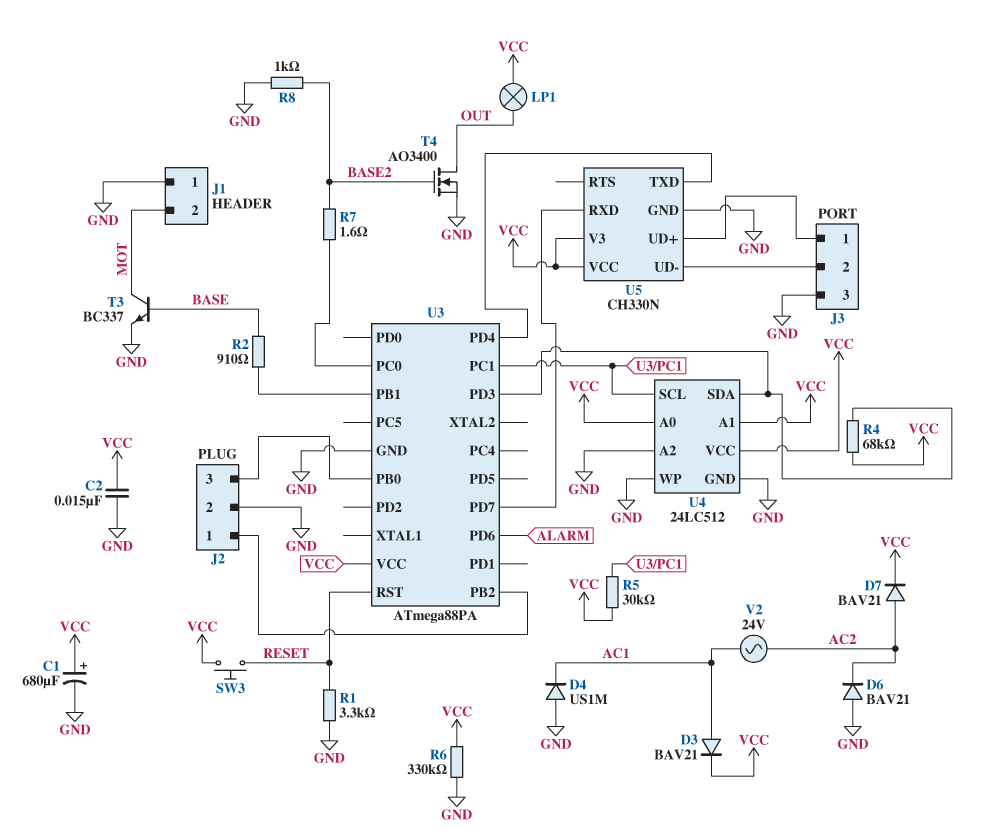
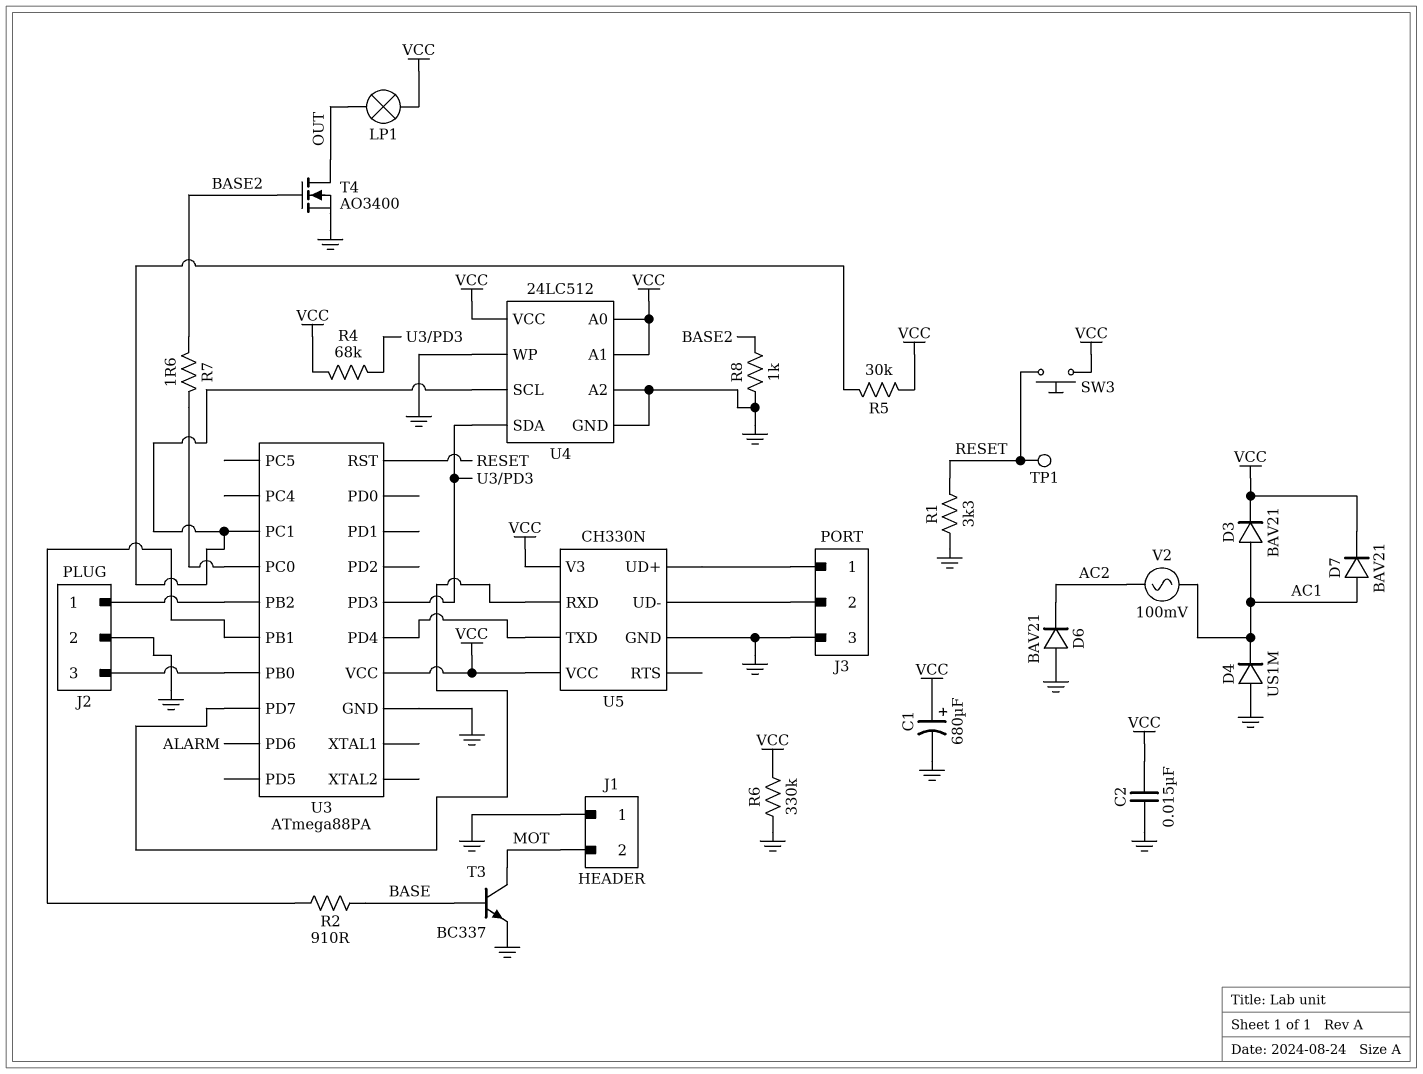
D7: diode BAV21 (A AC2, K VCC) -> diode BAV21 (A AC1, K VCC)
TP1: none -> test point (RESET)
V2: AC 24V (AC1, AC2) -> AC 100mV (AC1, AC2)

